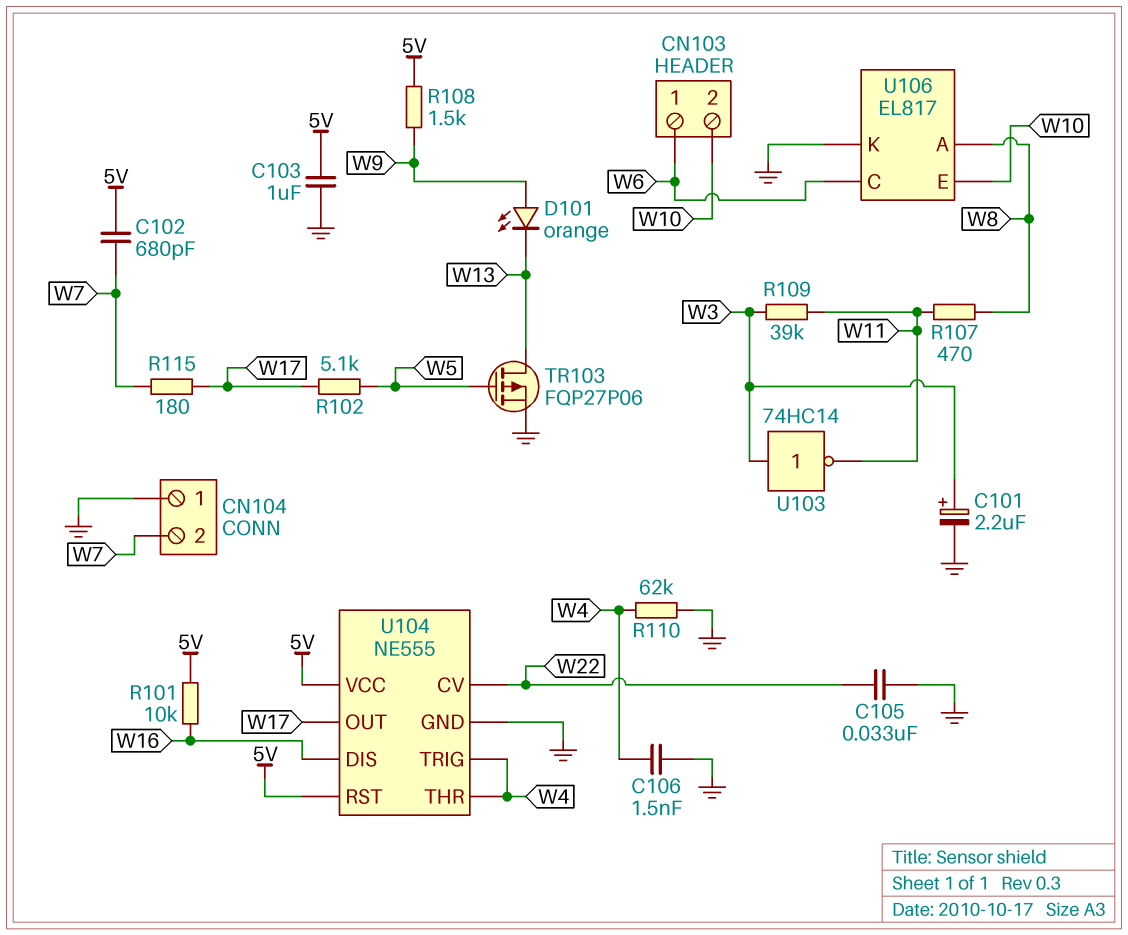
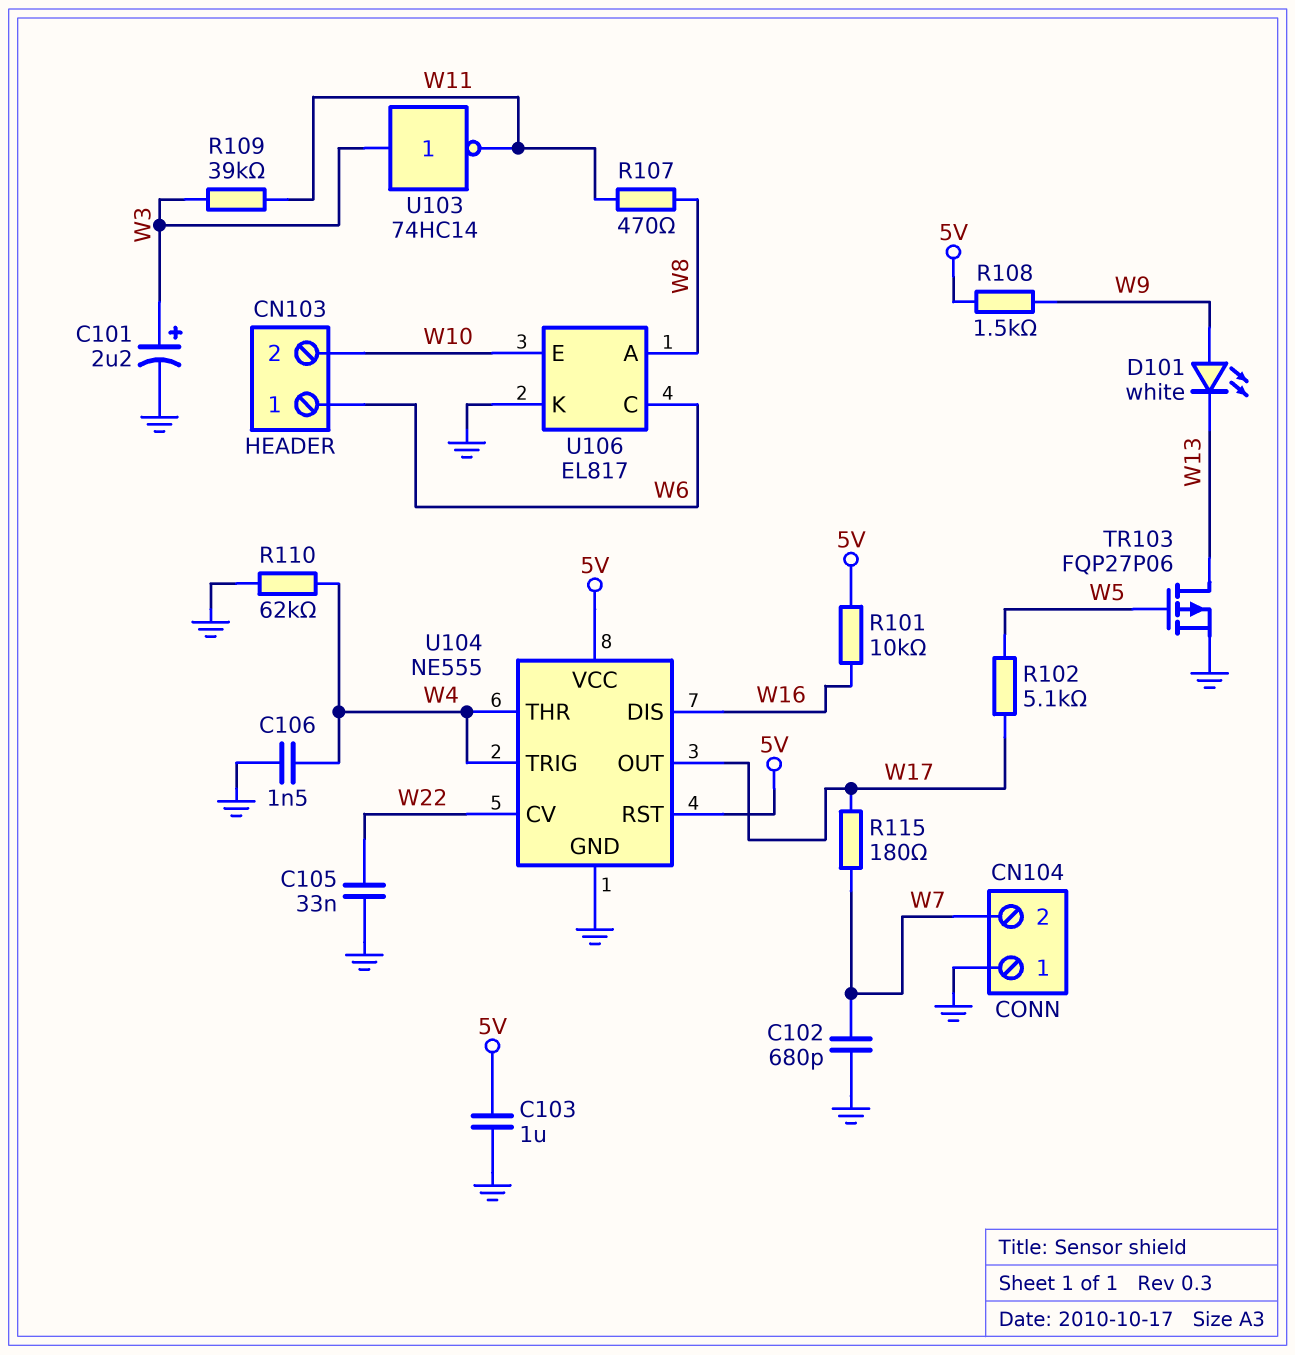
C102: 680pF (5V, W7) -> 680pF (GND, W7)
D101: LED orange (A W9, K W13) -> LED white (A W9, K W13)

